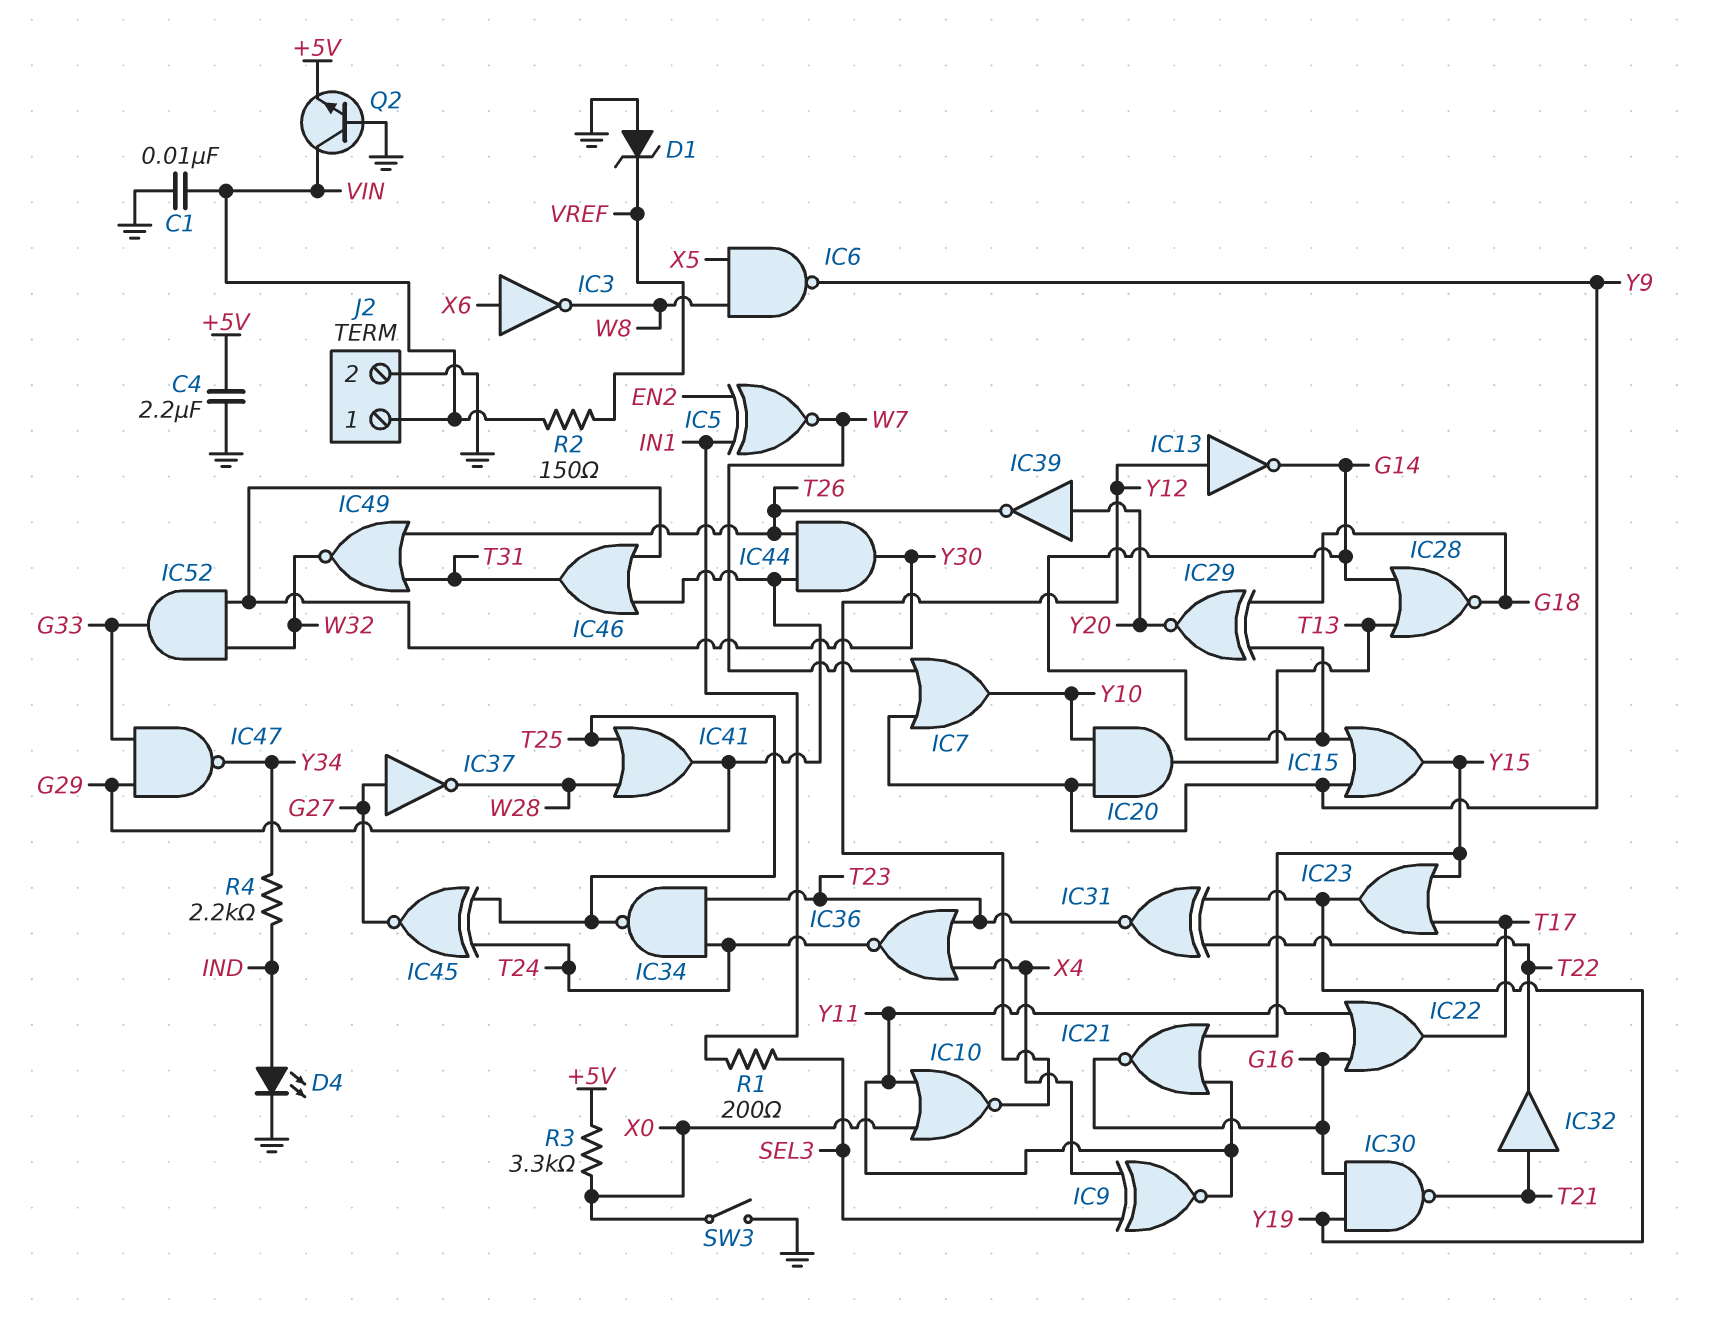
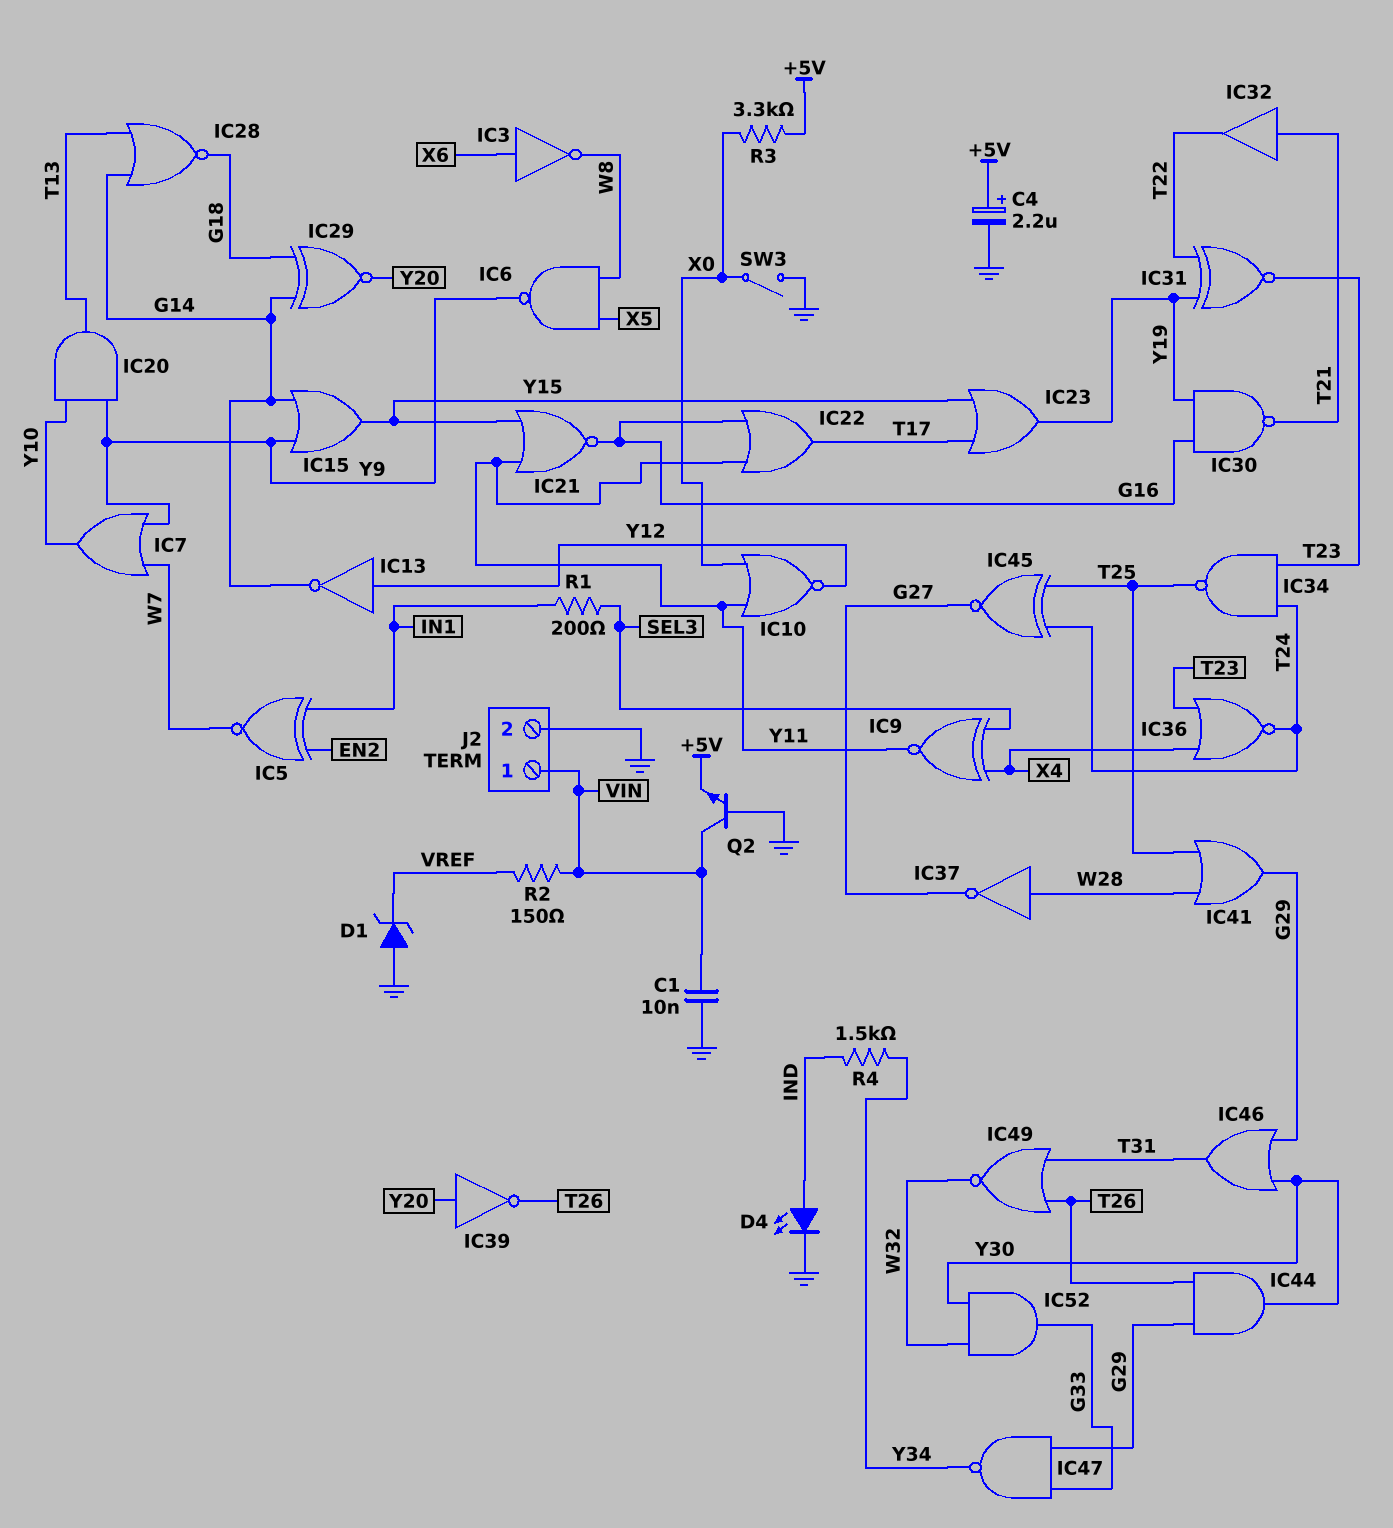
C4: 2.2uF (+5V, GND) -> 2.2uF (plus +5V, minus GND)
IC37: NOT (in G27, out W28) -> NOT (in W28, out G27)
R4: 2.2k (IND, Y34) -> 1.5k (IND, Y34)

